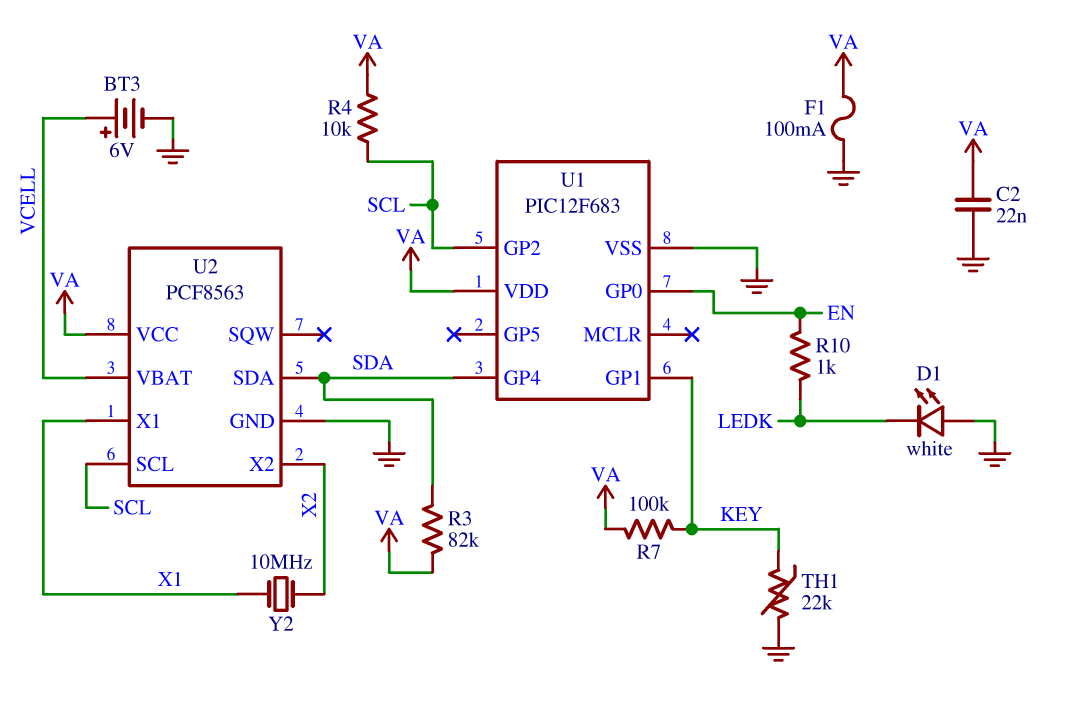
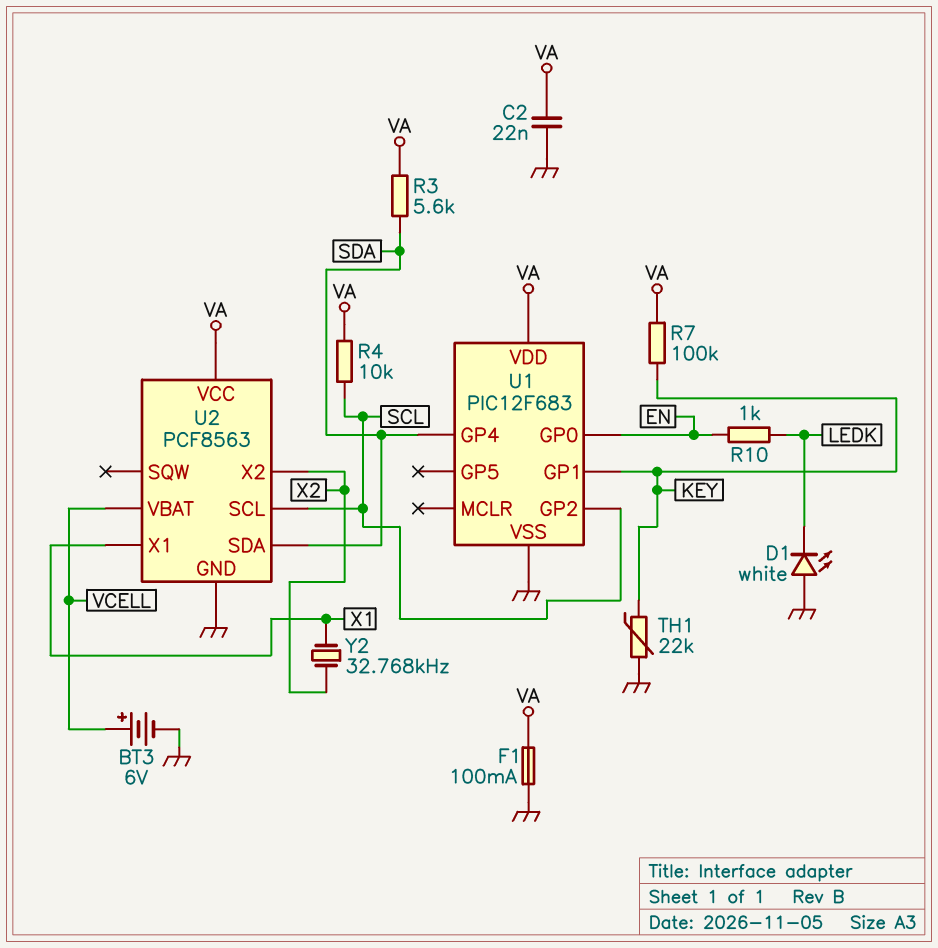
R3: 82k (SDA, VA) -> 5.6k (SDA, VA)
Y2: 10MHz (X1, X2) -> 32.768kHz (X1, X2)

